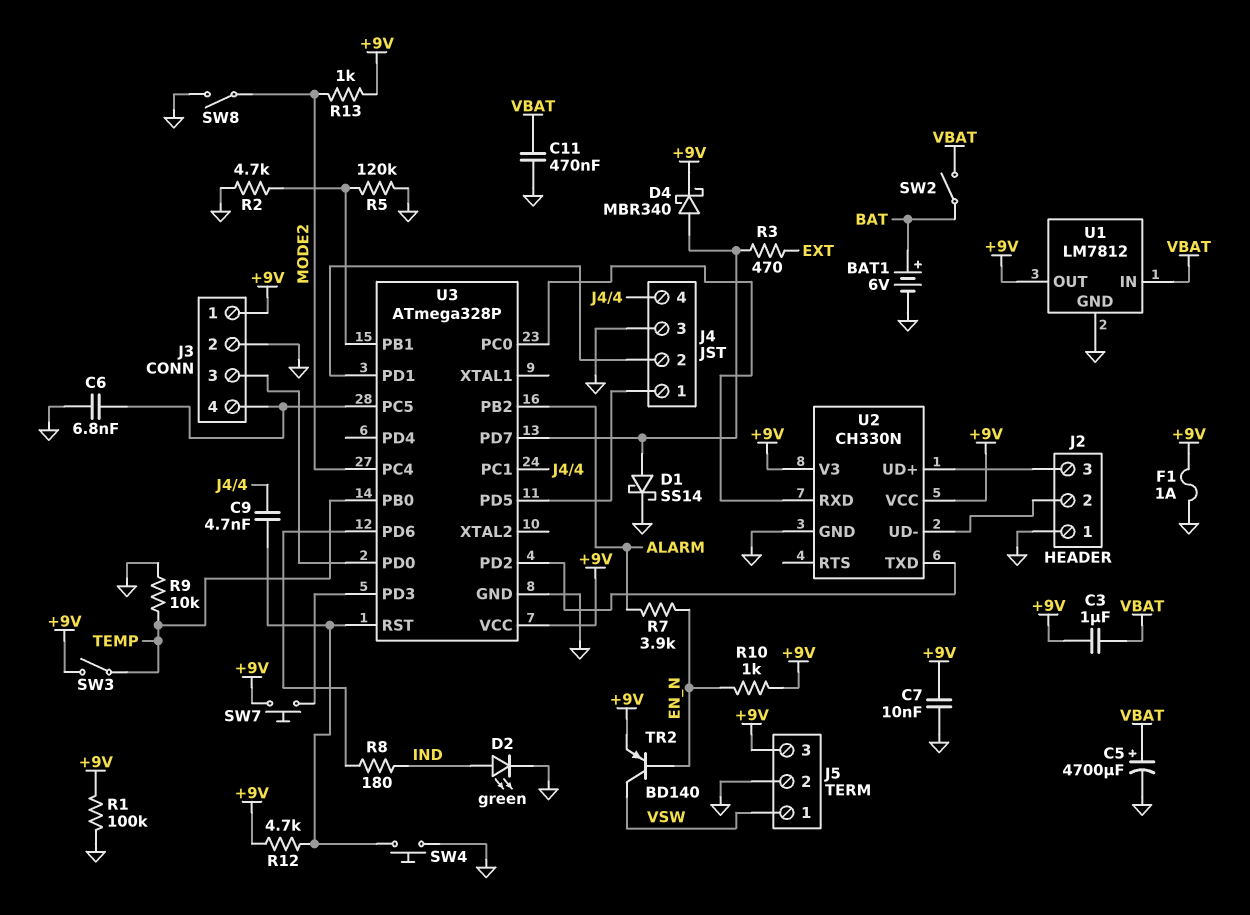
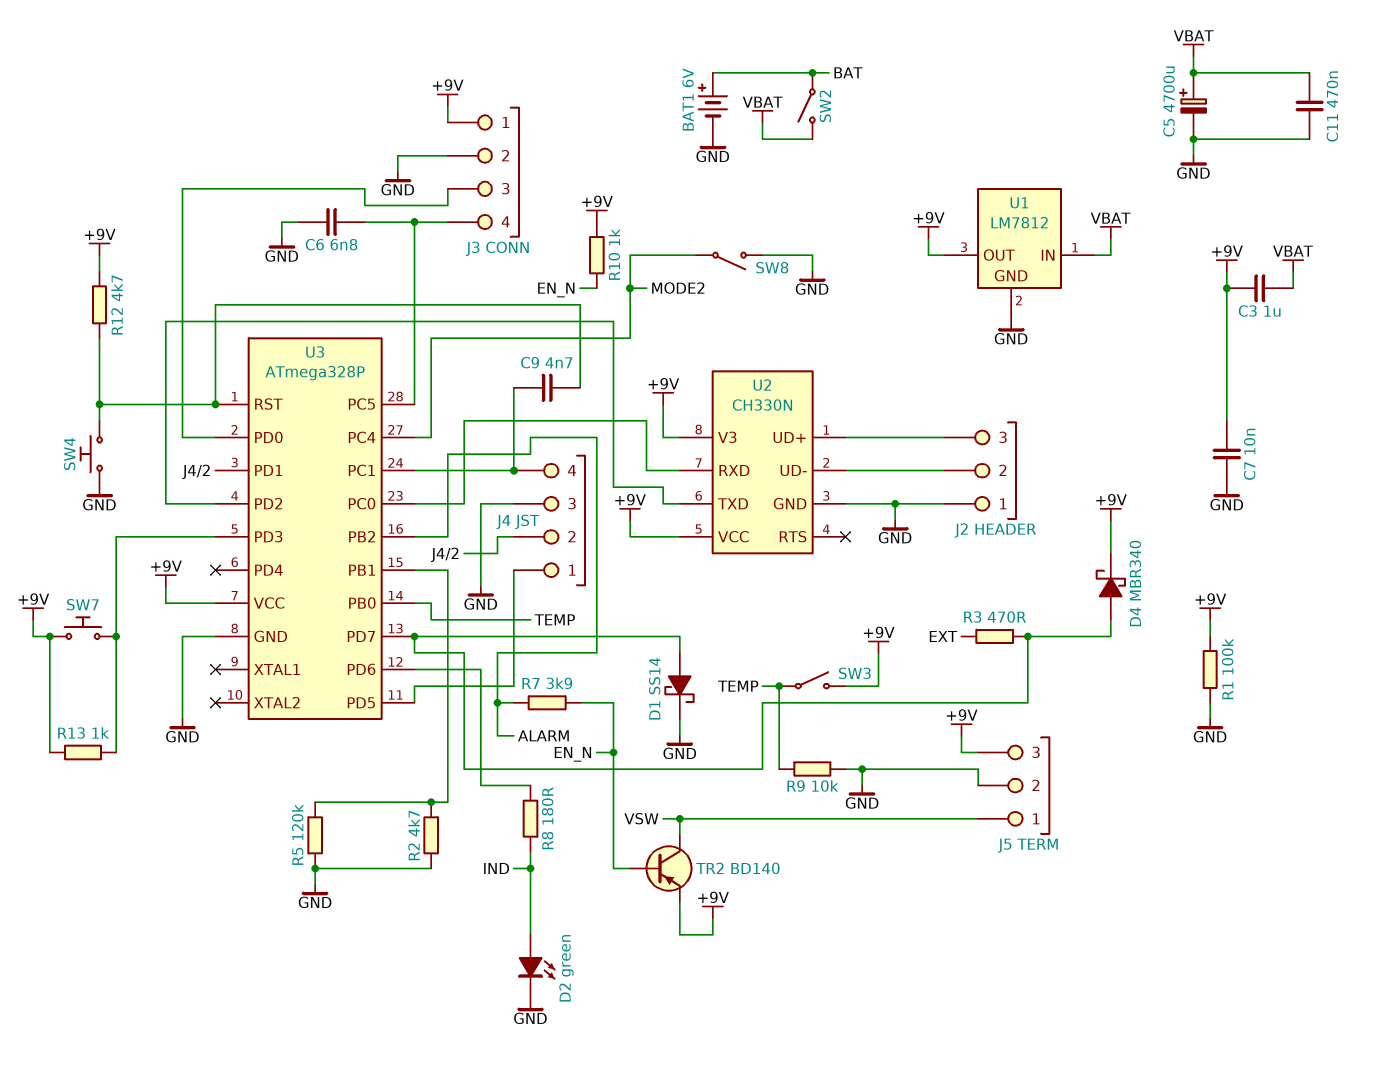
F1: 1A (+9V, GND) -> none
R13: 1k (+9V, MODE2) -> 1k (+9V, U3/PD3)

